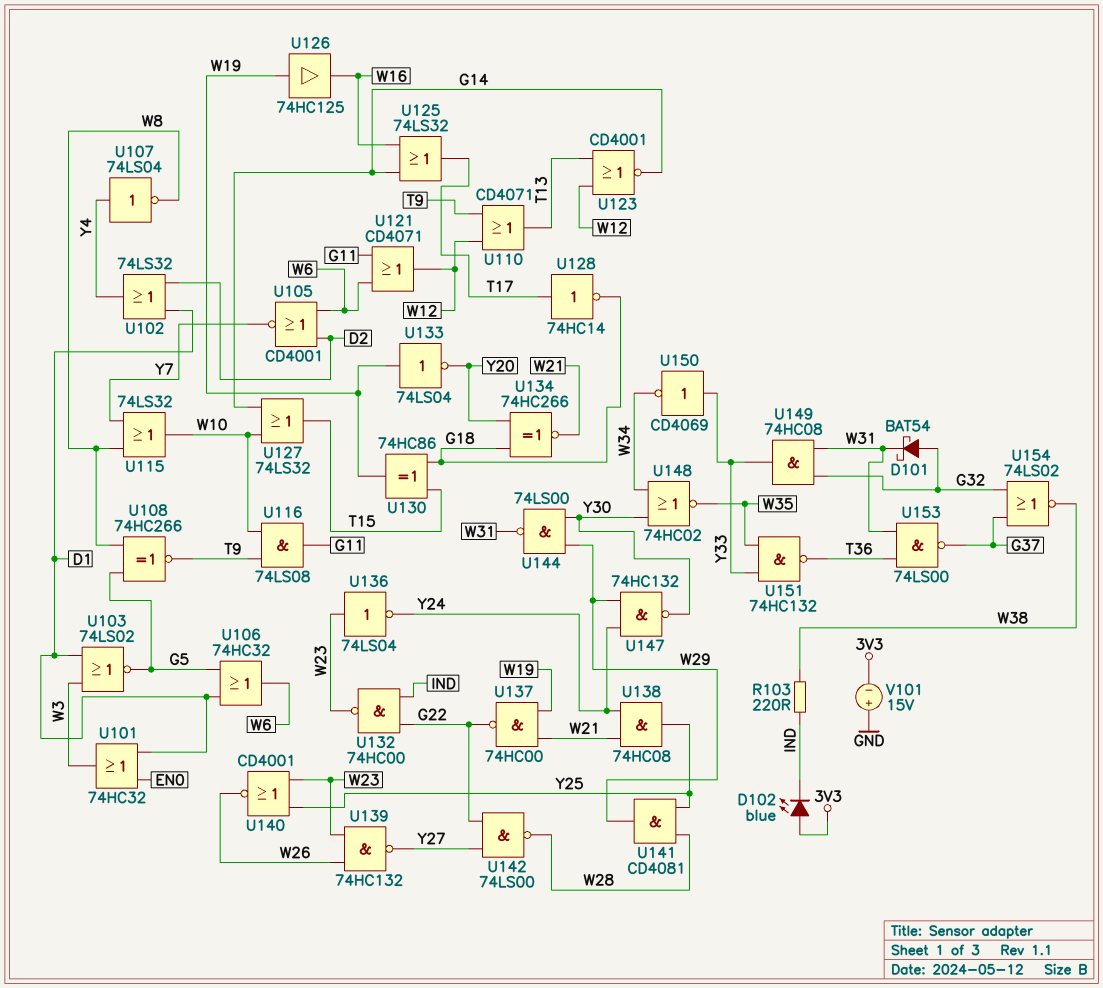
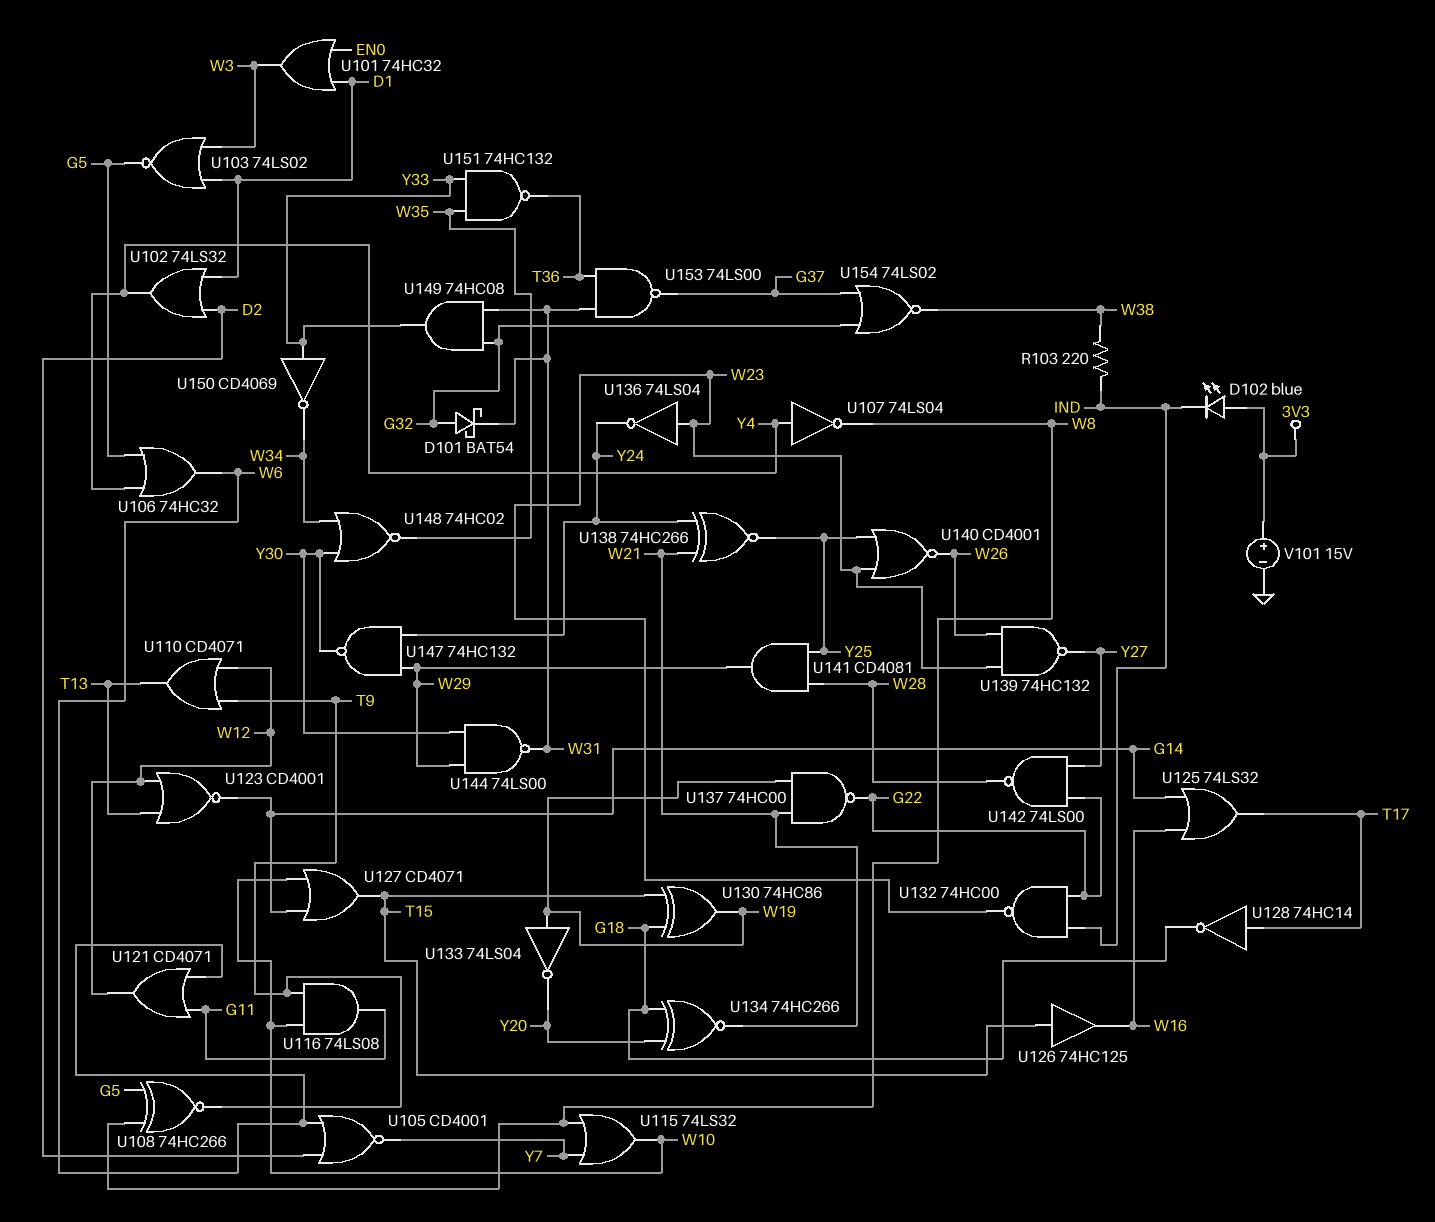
U106: OR 74HC32 (in D1, in G5, out W6) -> OR 74HC32 (in G5, in Y4, out W6)
U126: buffer 74HC125 (in W19, out W16) -> buffer 74HC125 (in T15, out W16)
U127: OR 74LS32 (in G14, in W10, out T15) -> OR CD4071 (in G14, in W10, out T15)
U138: AND 74HC08 (in W21, in Y24, out Y25) -> XNOR 74HC266 (in W21, in Y24, out Y25)
V101: 15V (plus GND, minus 3V3) -> 15V (plus 3V3, minus GND)

